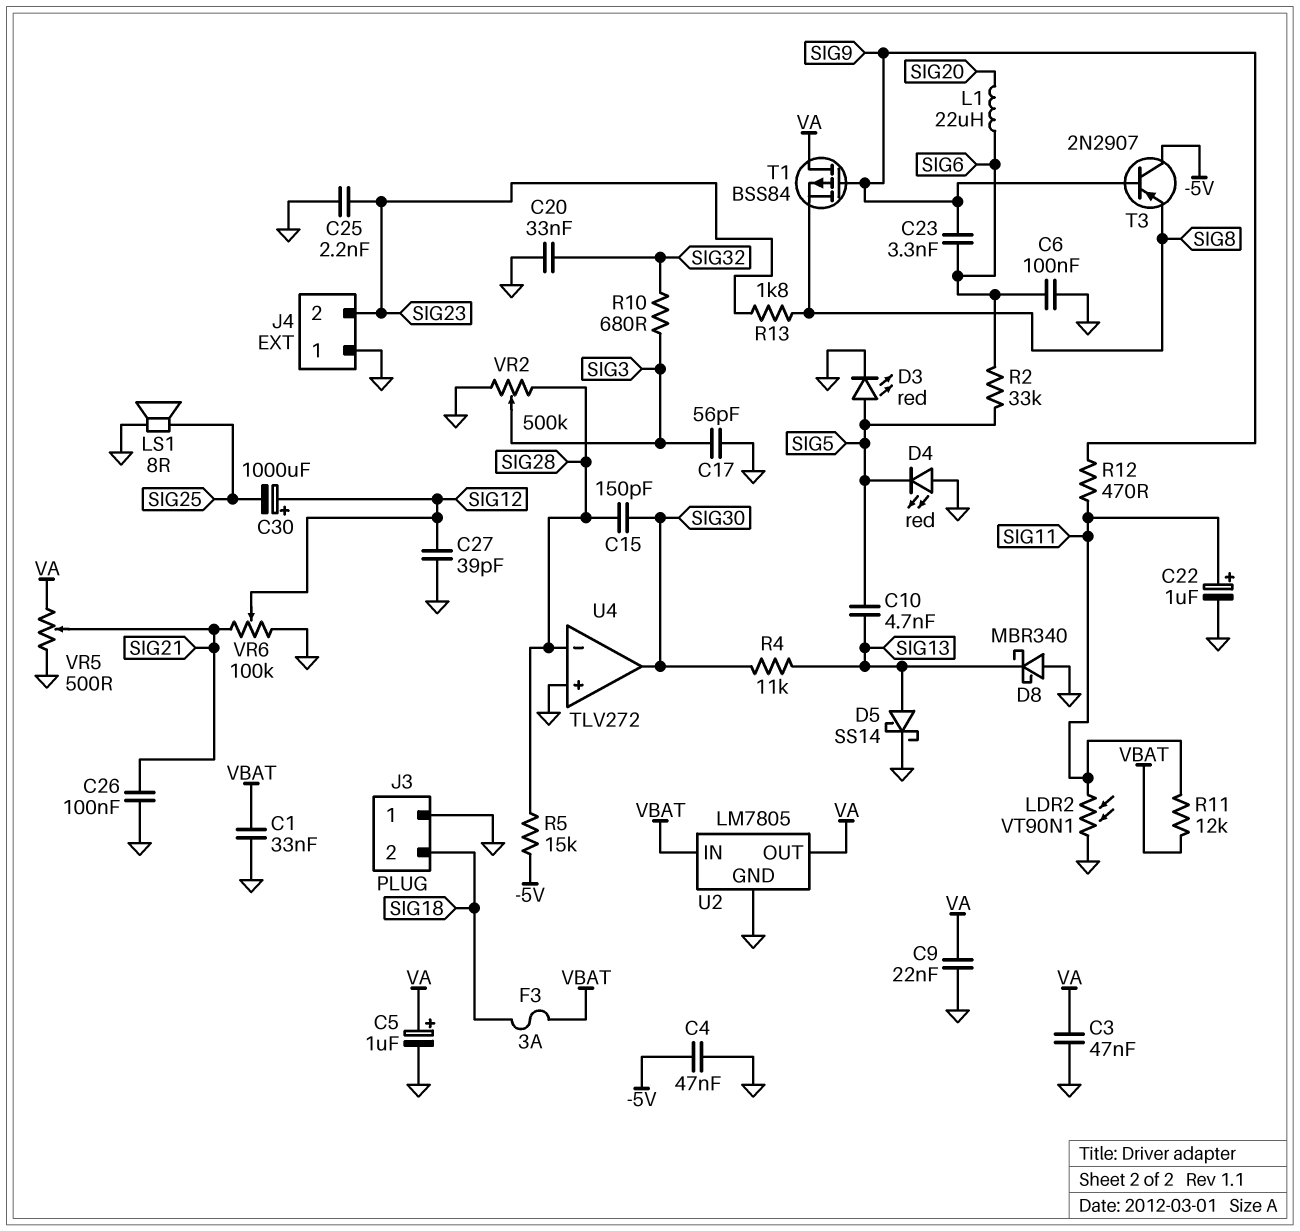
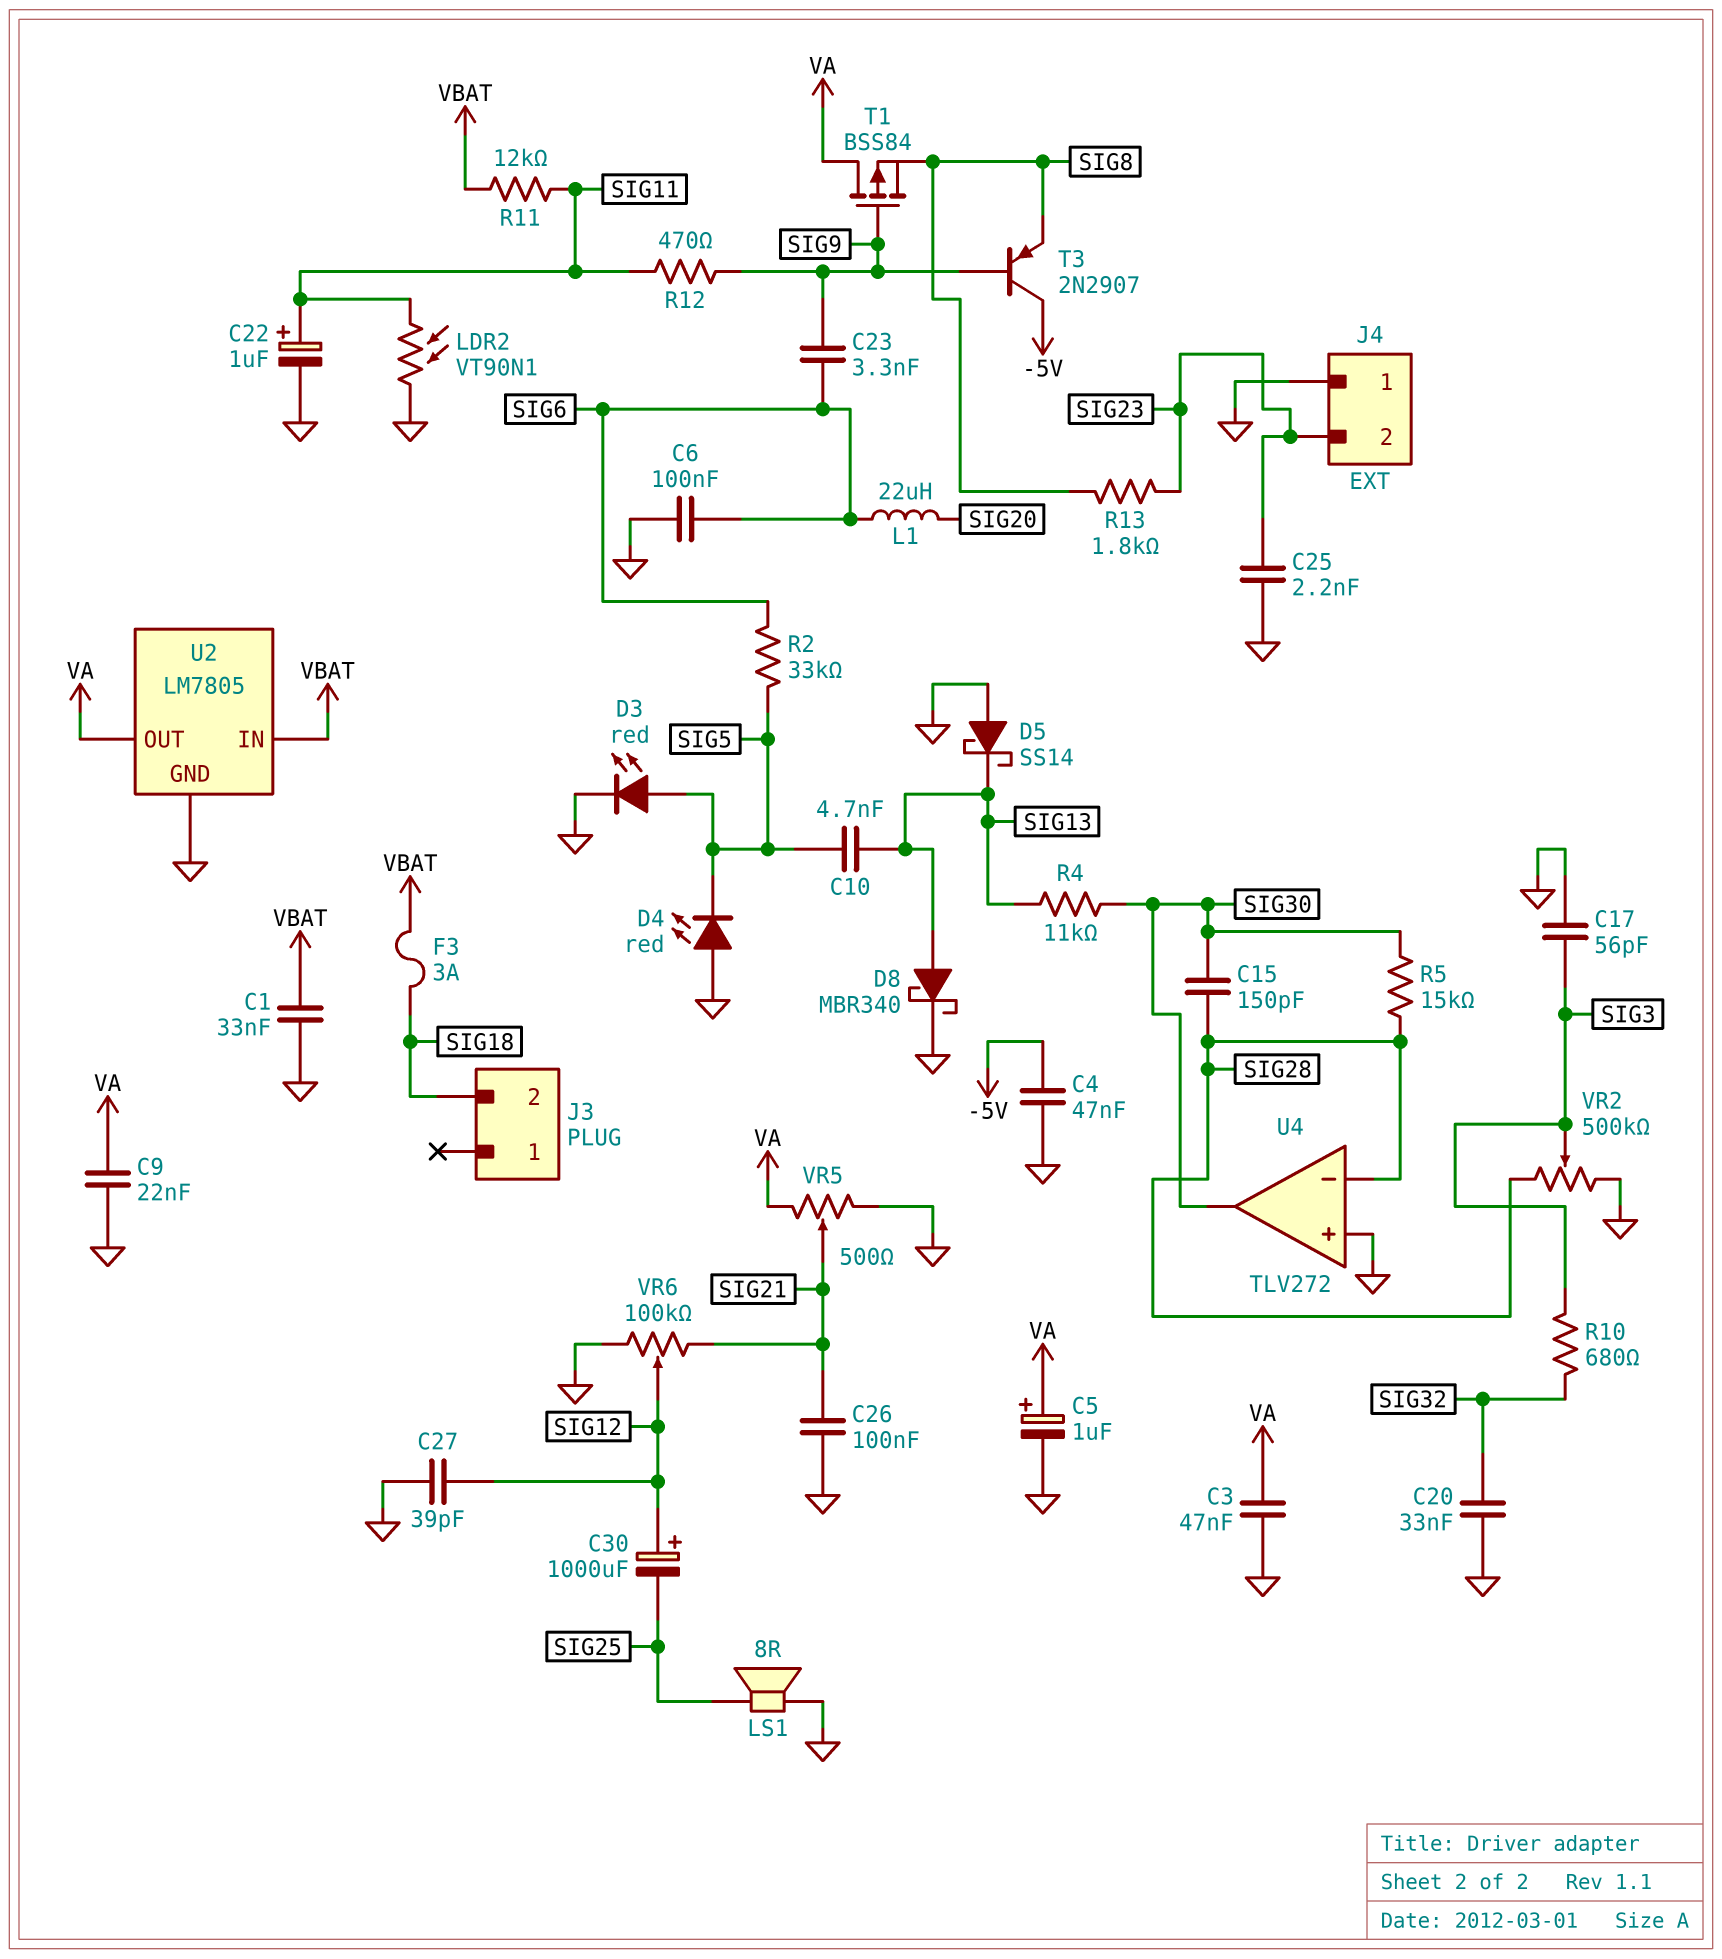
D5: schottky SS14 (A SIG13, K GND) -> schottky SS14 (A GND, K SIG13)
D8: schottky MBR340 (A GND, K SIG13) -> schottky MBR340 (A SIG13, K GND)
J3 pin 1: GND -> none
R5: 15k (-5V, SIG28) -> 15k (SIG28, SIG30)

